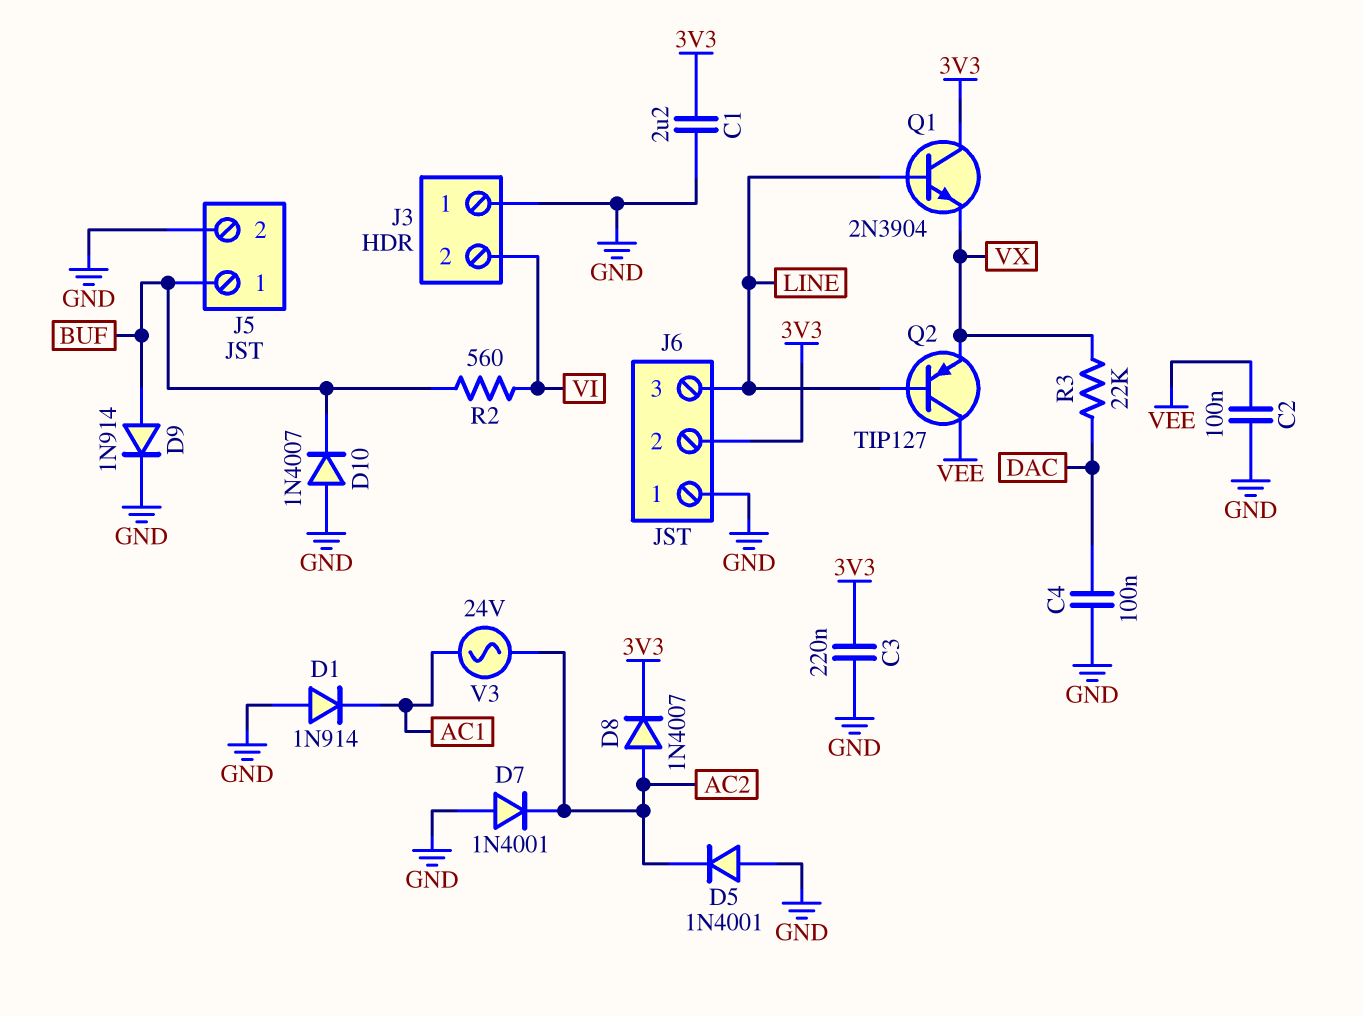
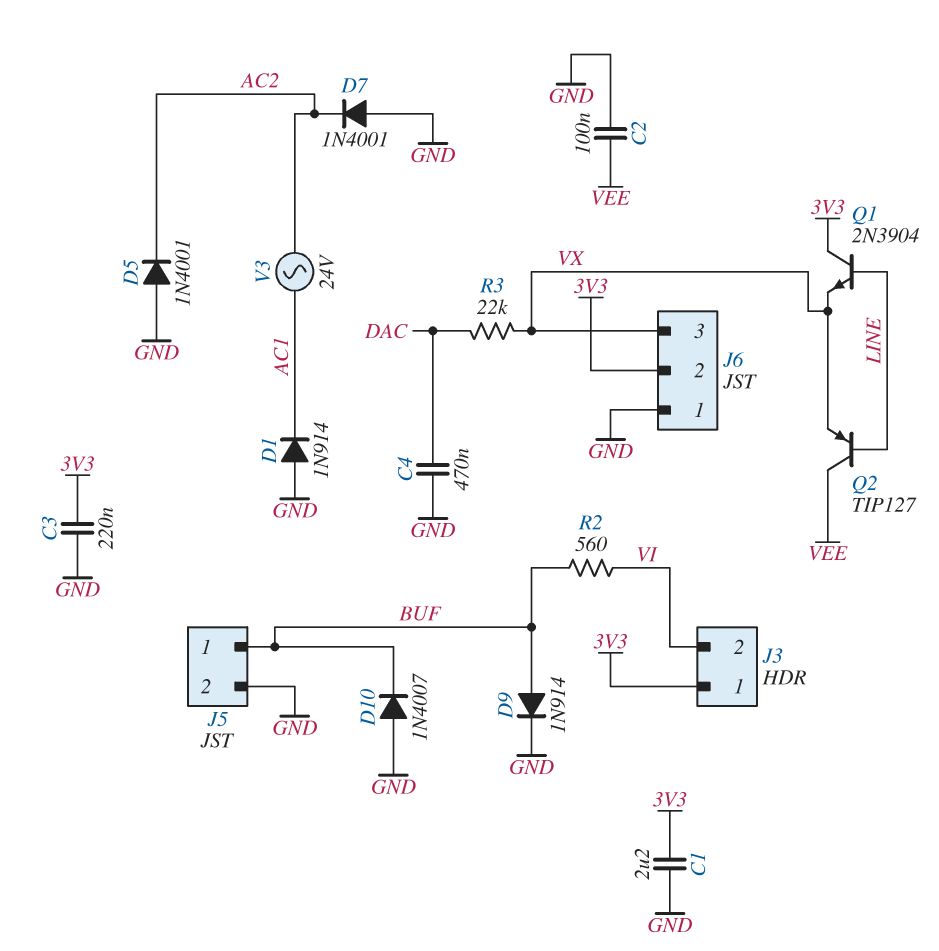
C4: 100nF (DAC, GND) -> 470nF (DAC, GND)
D8: diode 1N4007 (A AC2, K 3V3) -> none
J3 pin 1: GND -> 3V3
J6 pin 3: LINE -> VX

